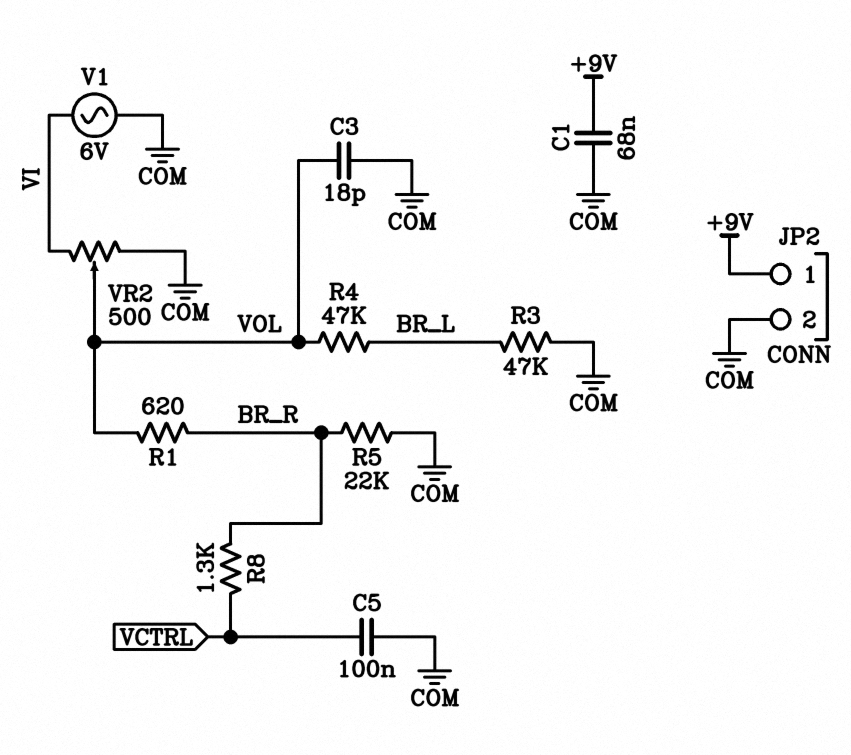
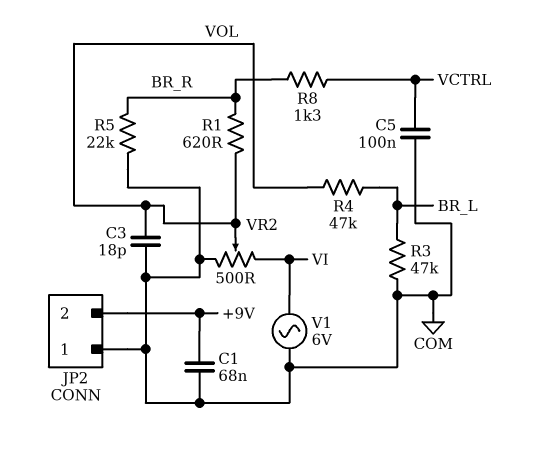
JP2 pin 1: +9V -> COM
JP2 pin 2: COM -> +9V

